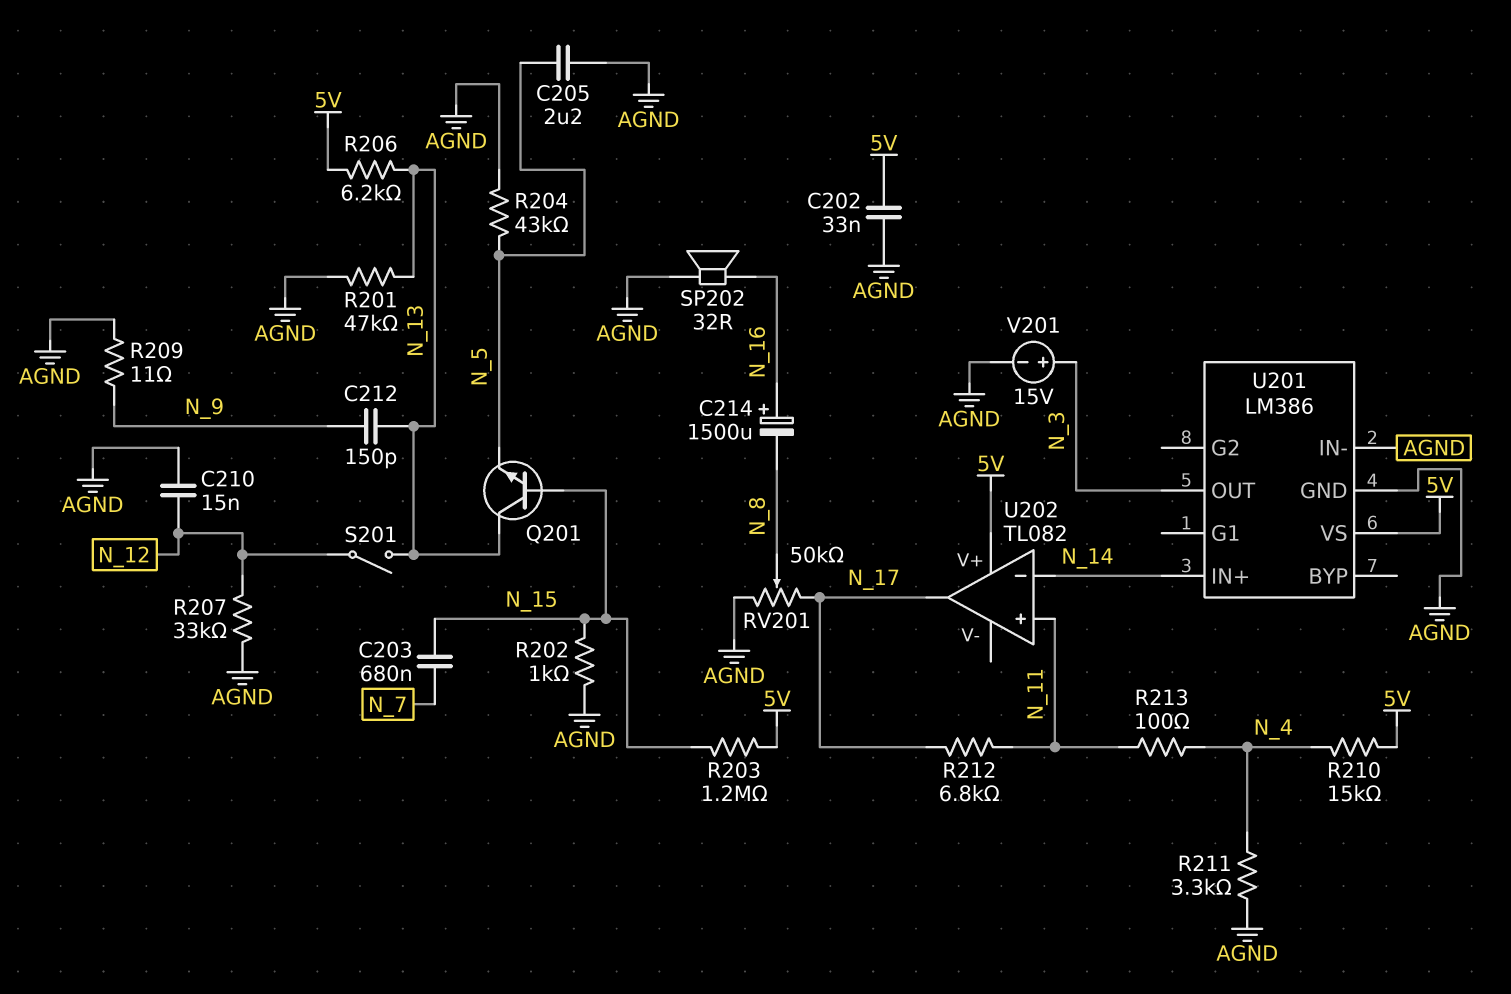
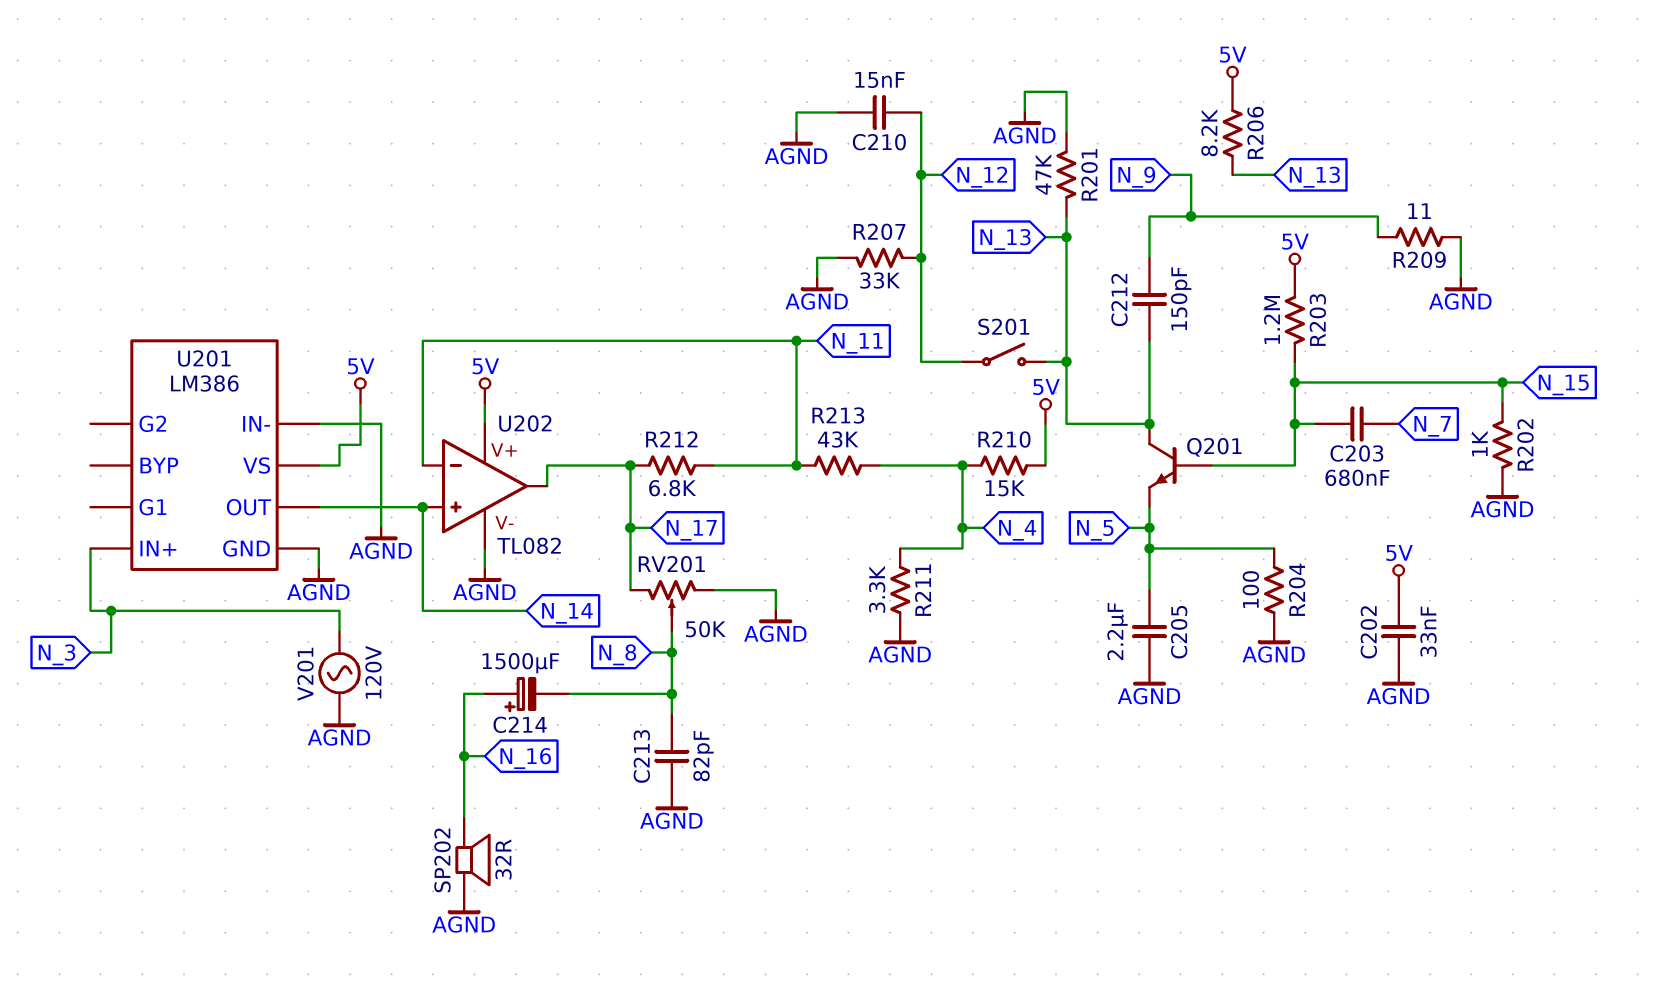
C213: none -> 82pF (AGND, N_8)
R204: 43k (AGND, N_5) -> 100 (AGND, N_5)
R206: 6.2k (5V, N_13) -> 8.2k (5V, N_13)
R213: 100 (N_4, N_11) -> 43k (N_4, N_11)
U201 pin IN+: N_14 -> N_3
U201 pin OUT: N_3 -> N_14
U202 pin V-: none -> AGND
U202 pin in+: N_11 -> N_14
U202 pin in-: N_14 -> N_11
V201: 15V (plus N_3, minus AGND) -> AC 120V (AGND, N_3)

